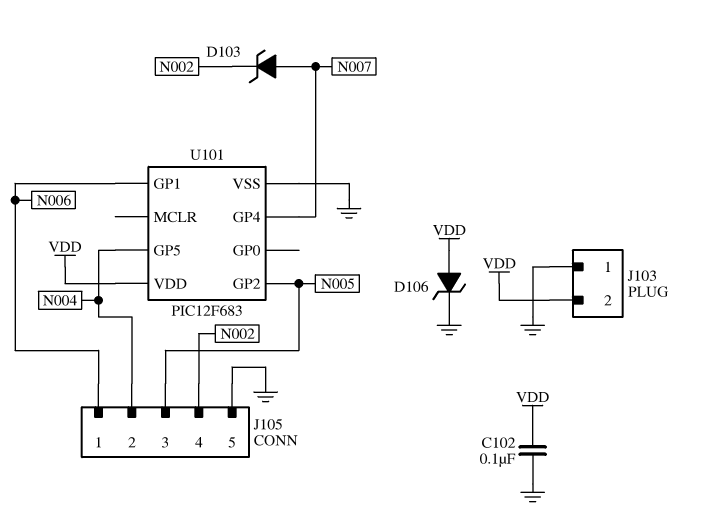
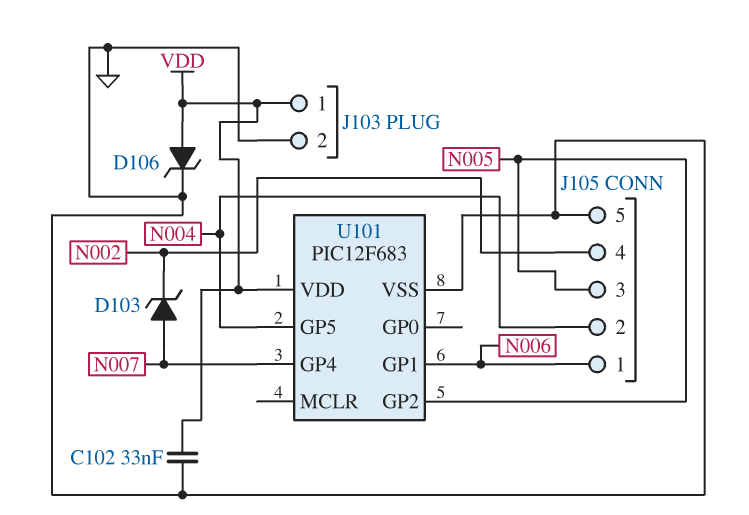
C102: 100nF (GND, VDD) -> 33nF (GND, VDD)
J103 pin 1: GND -> VDD
J103 pin 2: VDD -> GND

